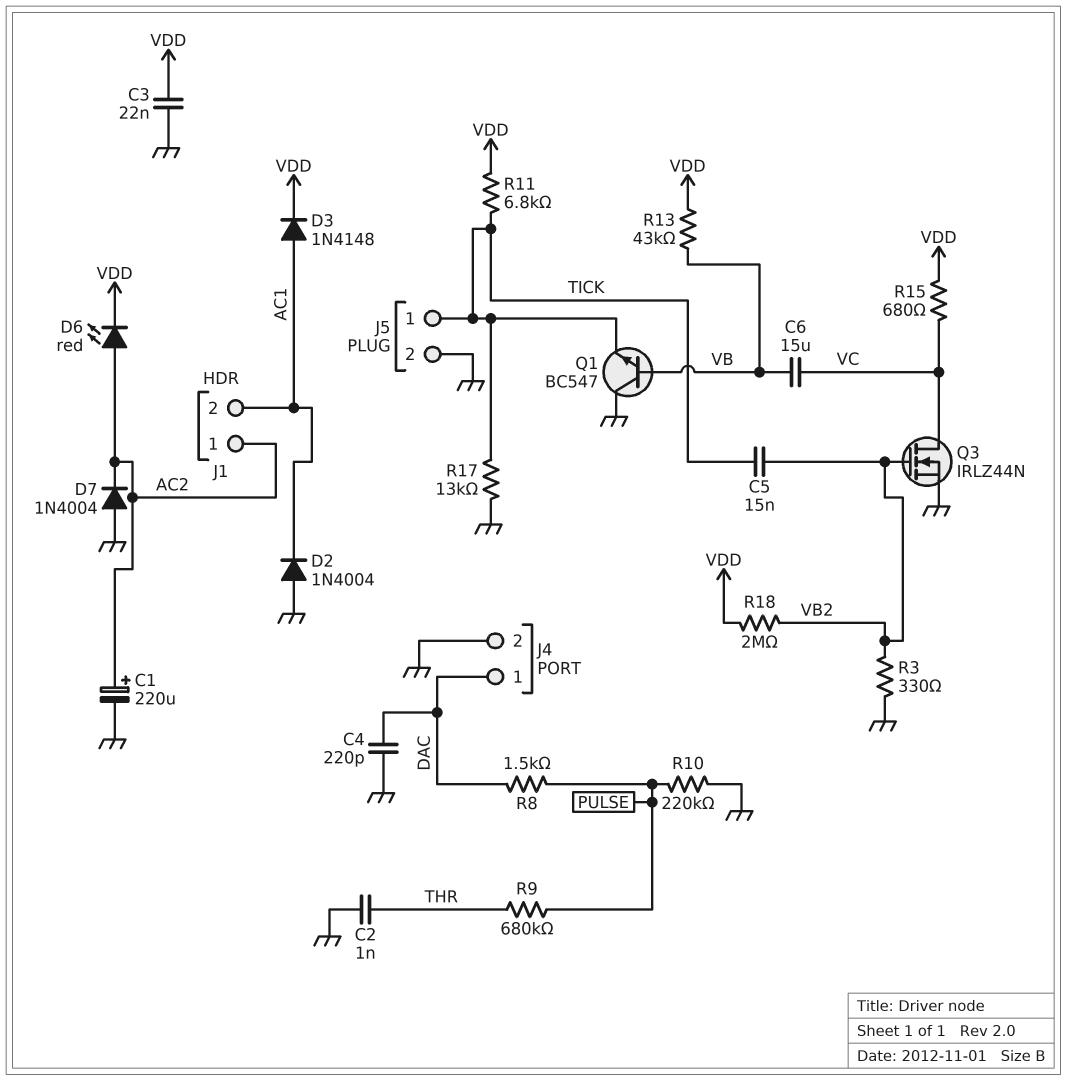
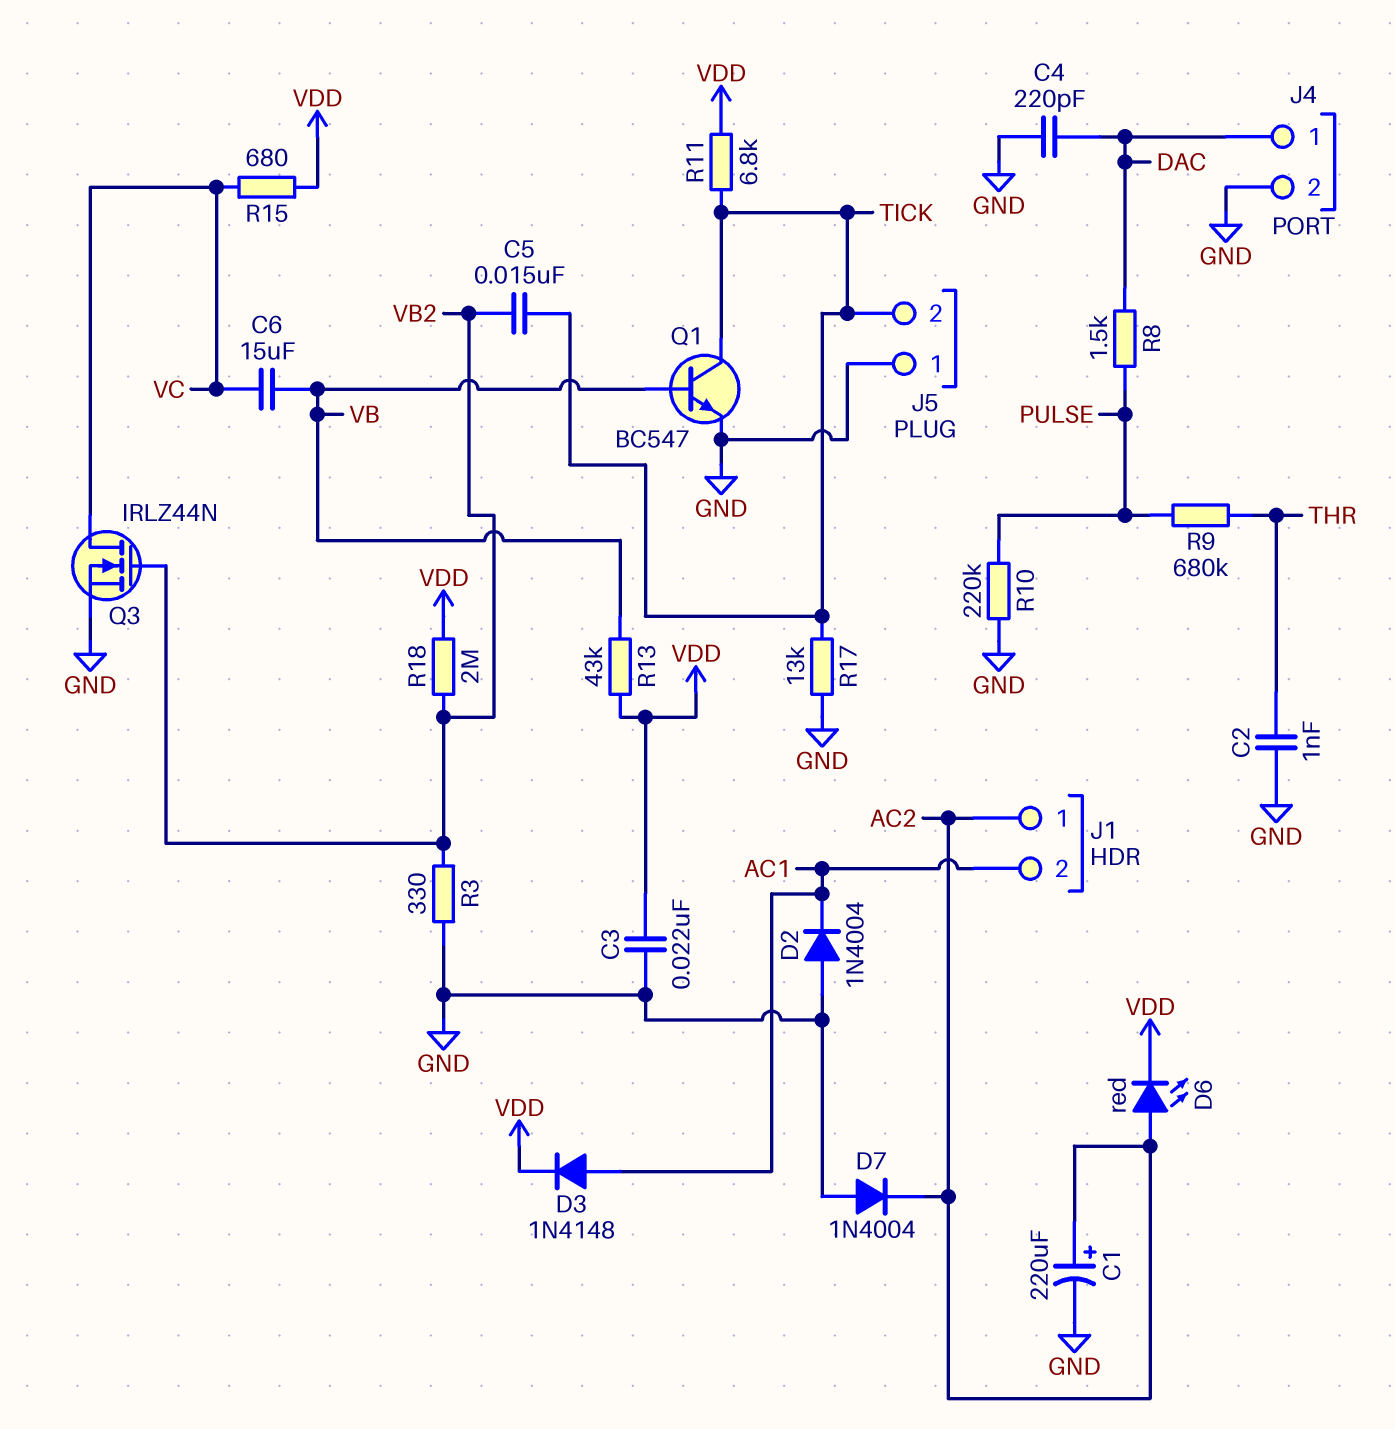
J5 pin 1: TICK -> GND
J5 pin 2: GND -> TICK
Q1: NPN BC547 (B VB, C GND, E TICK) -> NPN BC547 (B VB, C TICK, E GND)

